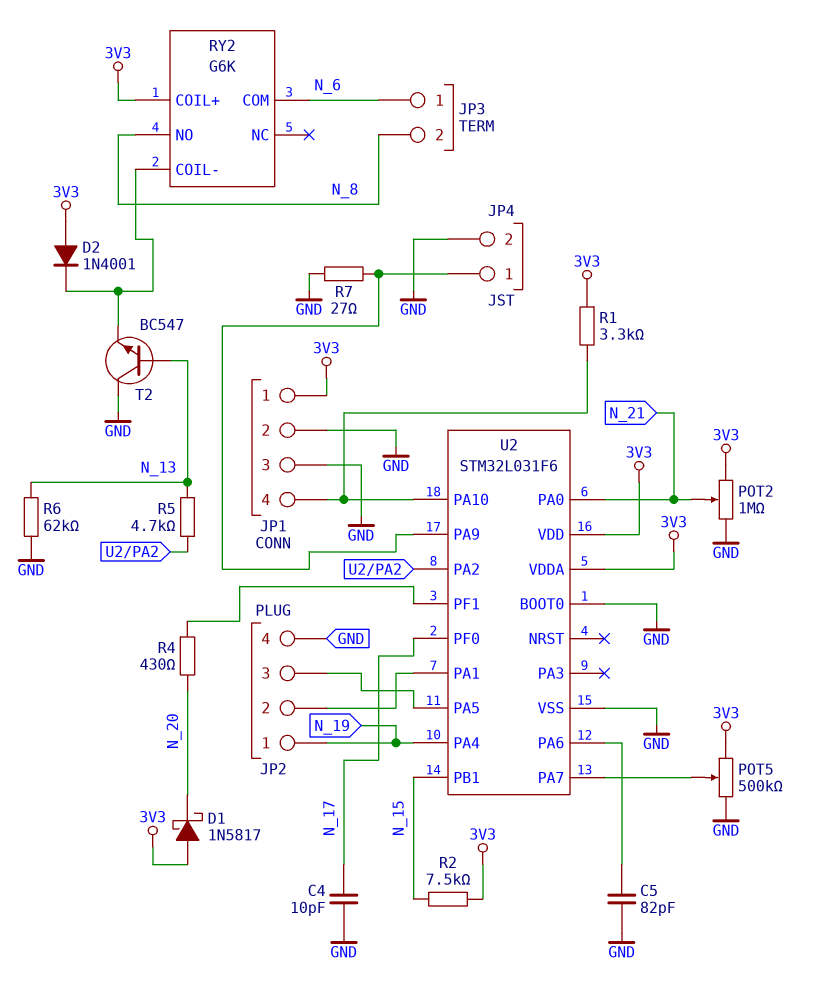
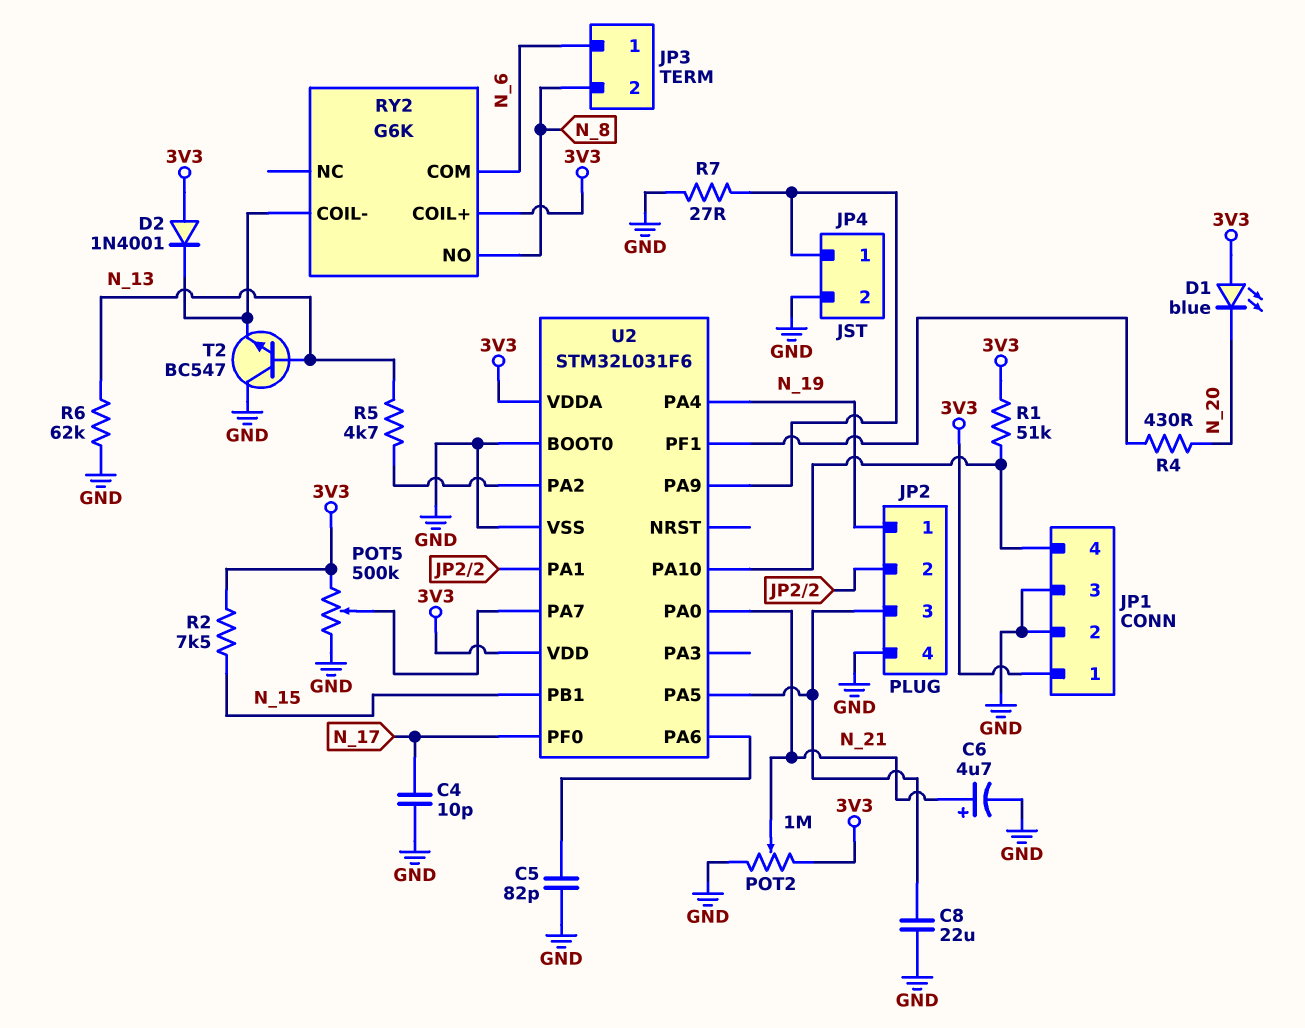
C6: none -> 4.7uF (plus N_21, minus GND)
C8: none -> 22uF (GND, JP2/3)
D1: schottky 1N5817 (A 3V3, K N_20) -> LED blue (A 3V3, K N_20)
R1: 3.3k (3V3, JP1/4) -> 51k (3V3, JP1/4)

